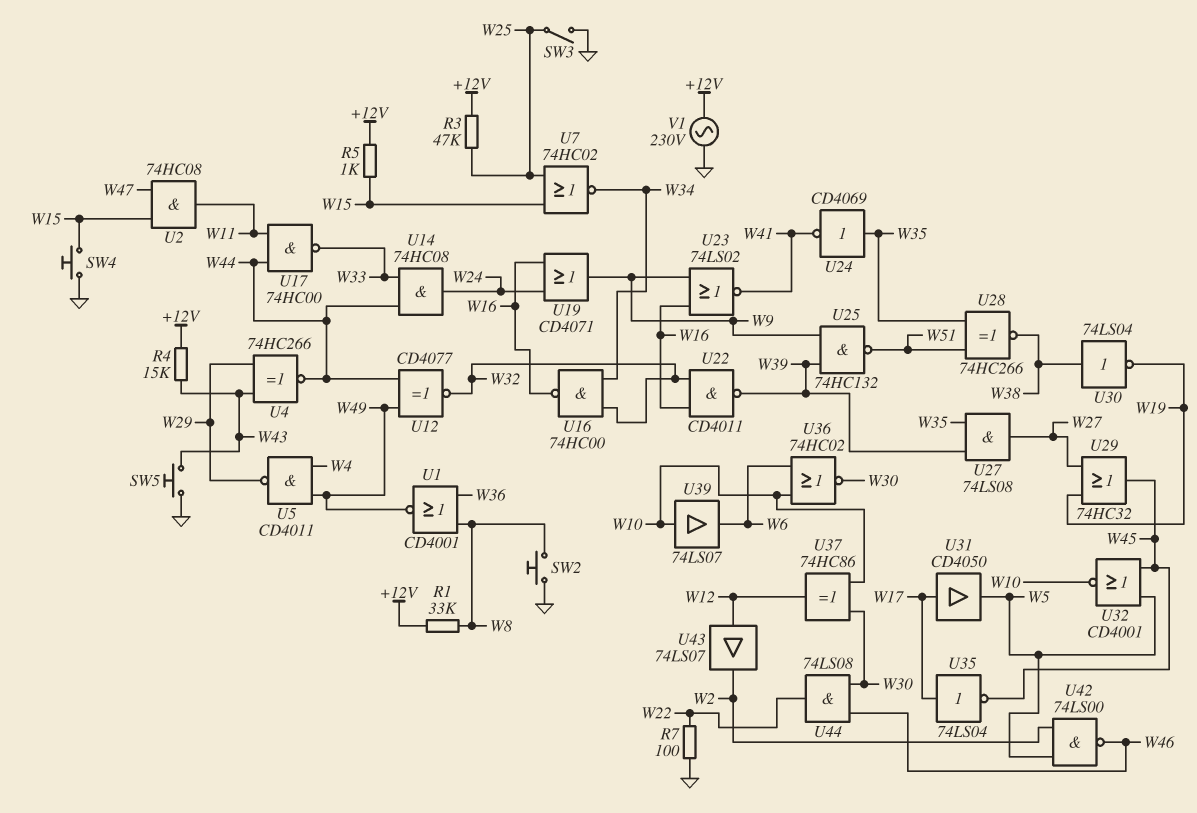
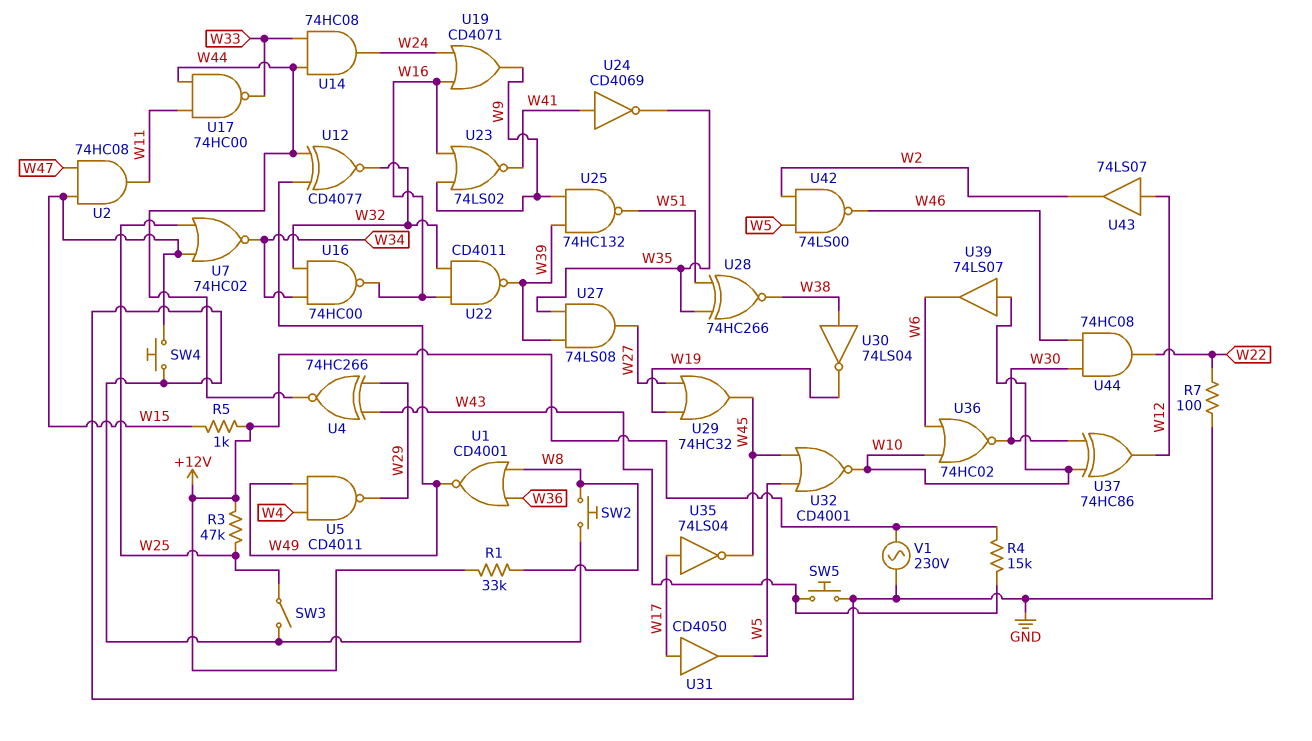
U24: NOT CD4069 (in W35, out W41) -> NOT CD4069 (in W41, out W35)
U44: AND 74LS08 (in W30, in W46, out W22) -> AND 74HC08 (in W30, in W46, out W22)

